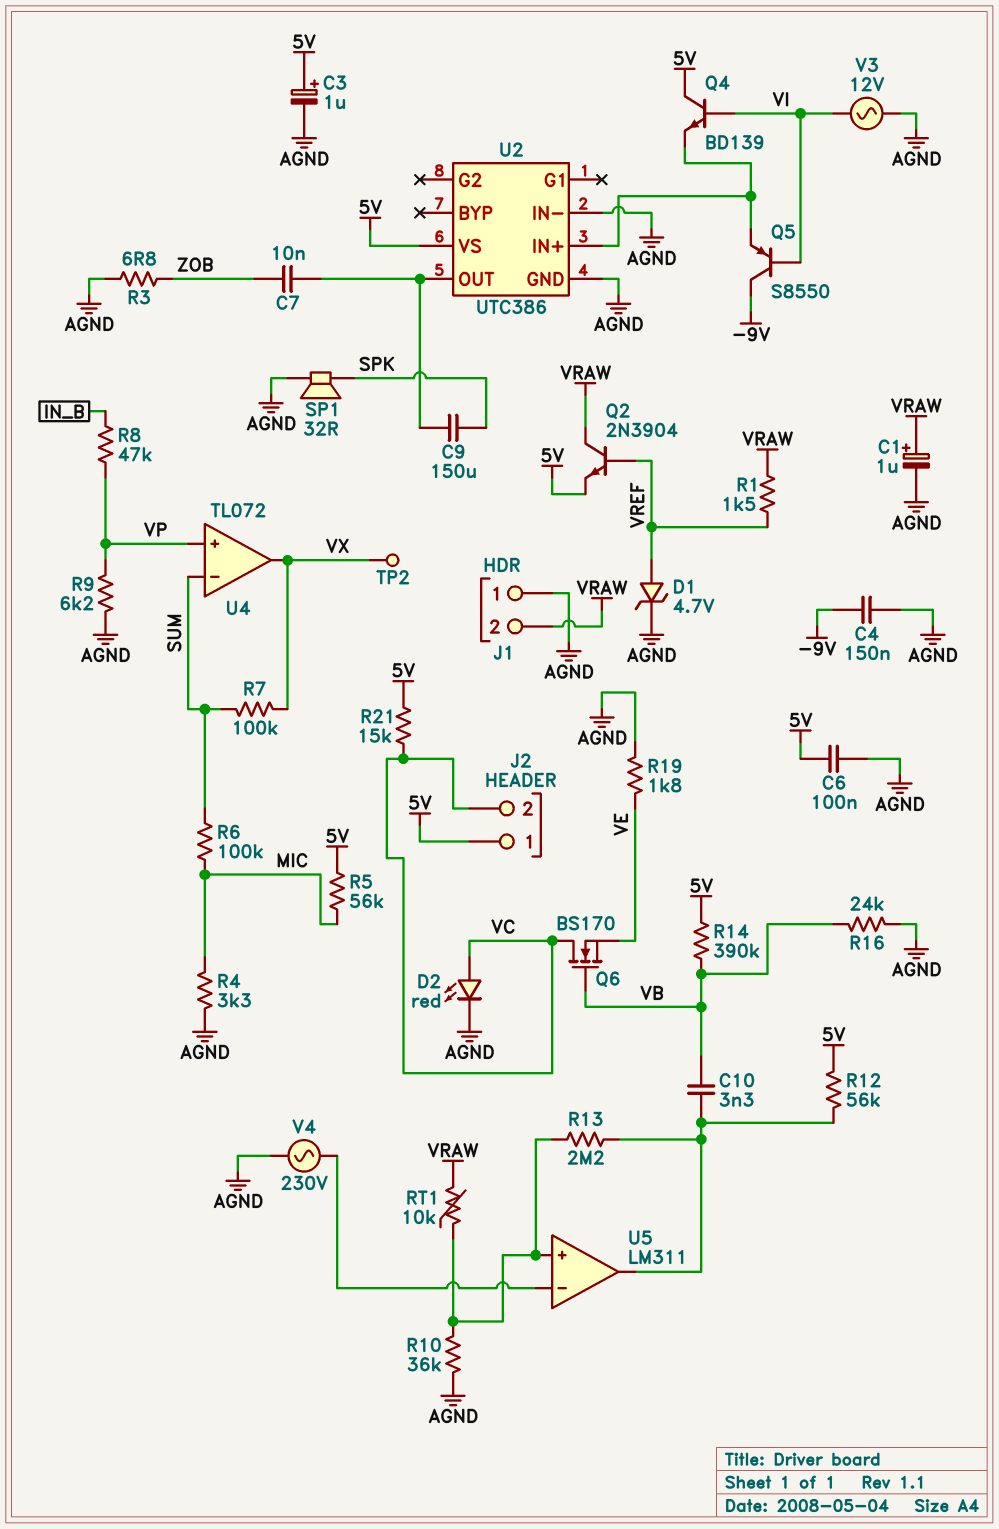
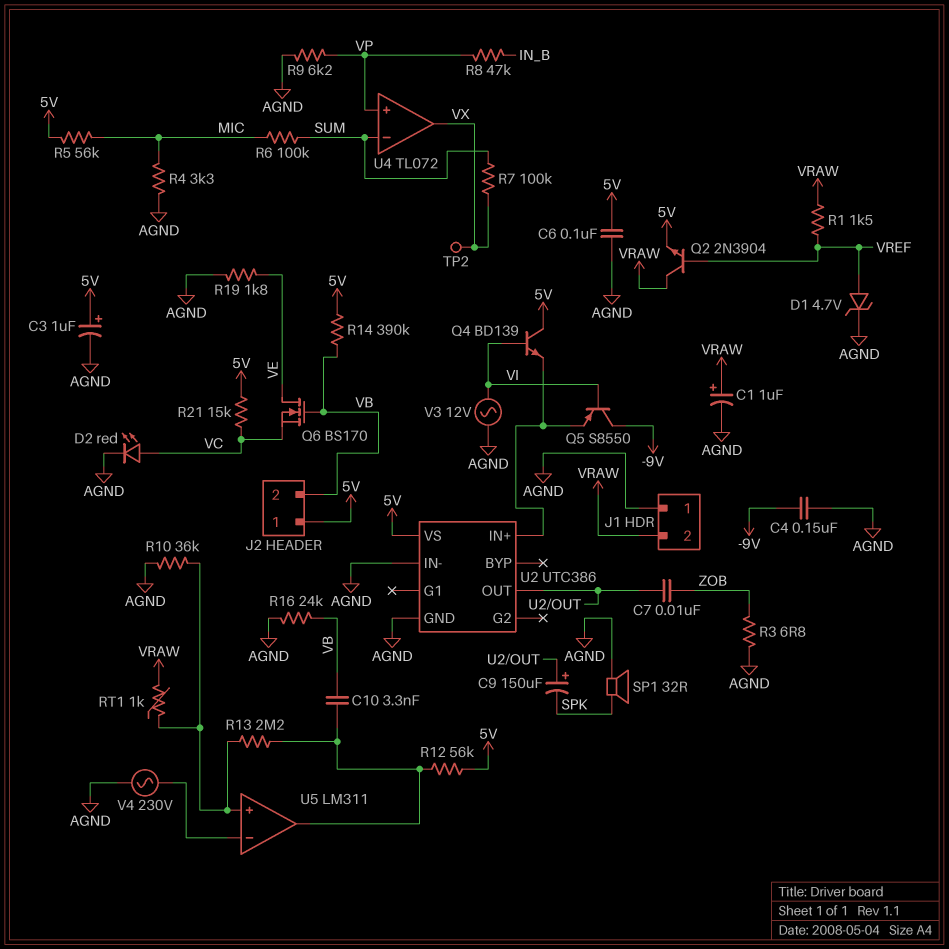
C9: 150uF (SPK, U2/OUT) -> 150uF (plus U2/OUT, minus SPK)
J2 pin 2: VC -> VB
Q6: NMOS BS170 (G VB, D VC, S VE) -> NMOS BS170 (G VB, D VE, S VC)
RT1: 10k (U5/in+, VRAW) -> 1k (U5/in+, VRAW)

